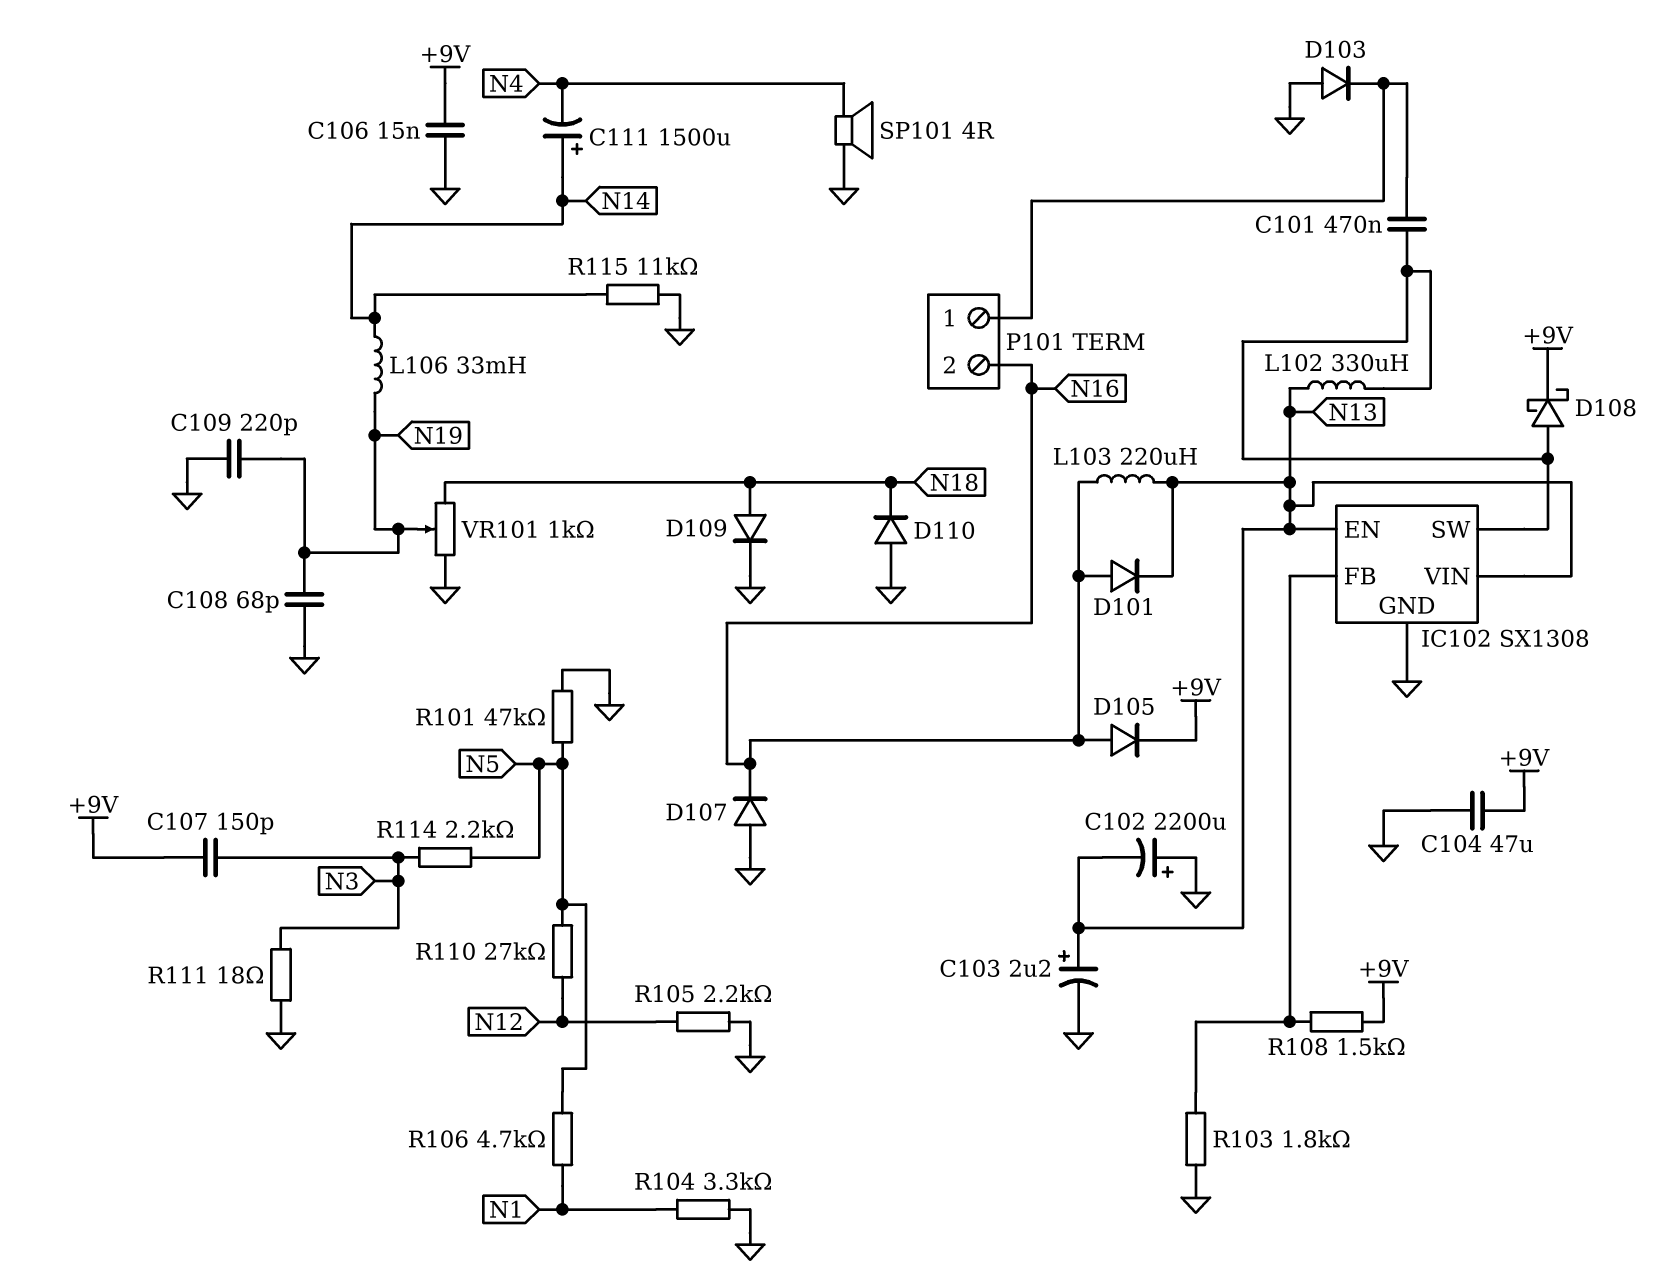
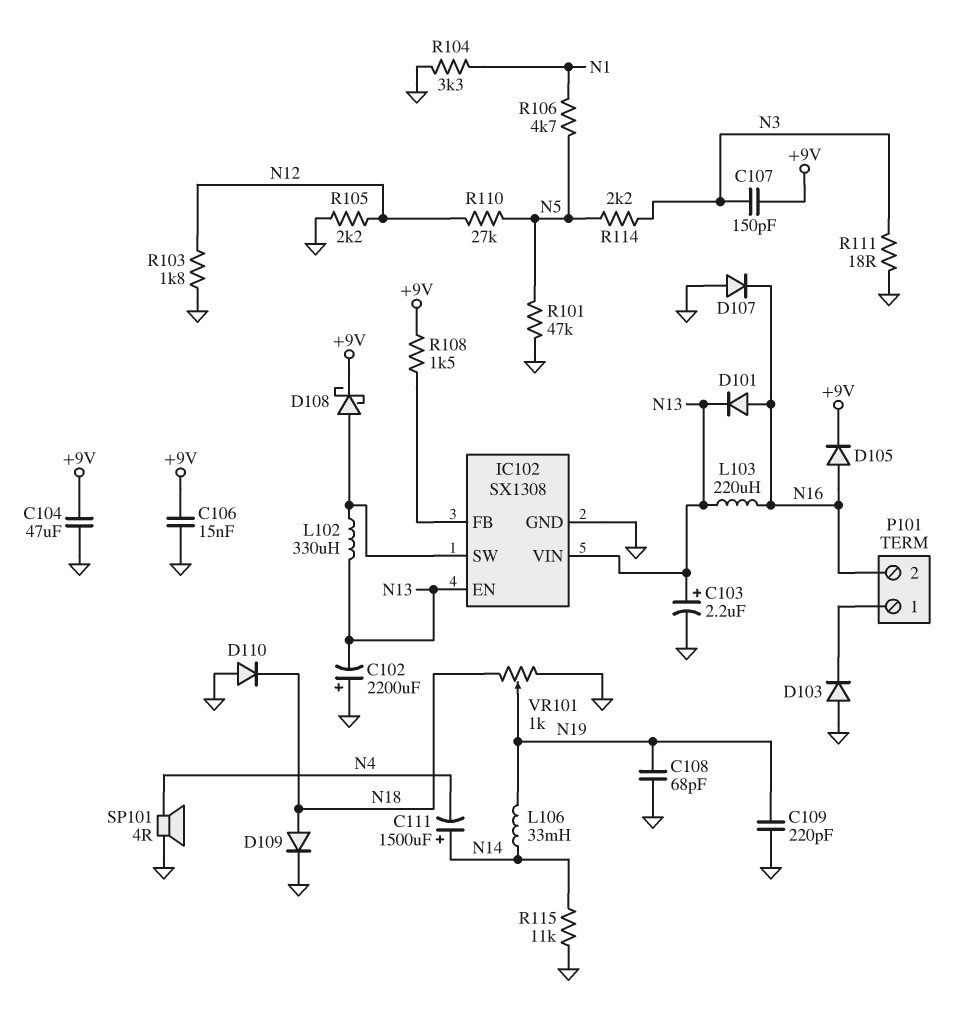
C101: 470nF (IC102/SW, P101/1) -> none
R103: 1.8k (GND, IC102/FB) -> 1.8k (GND, N12)

